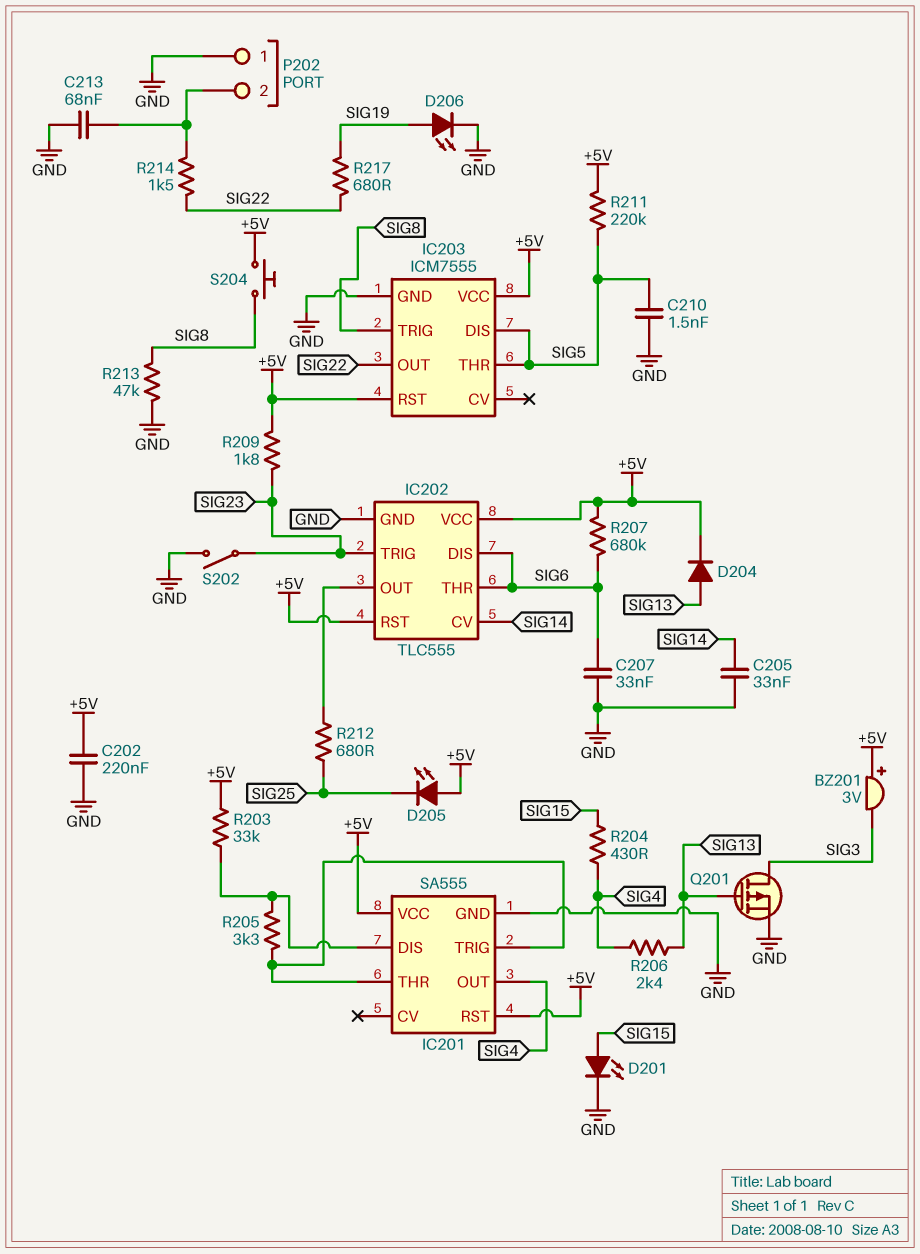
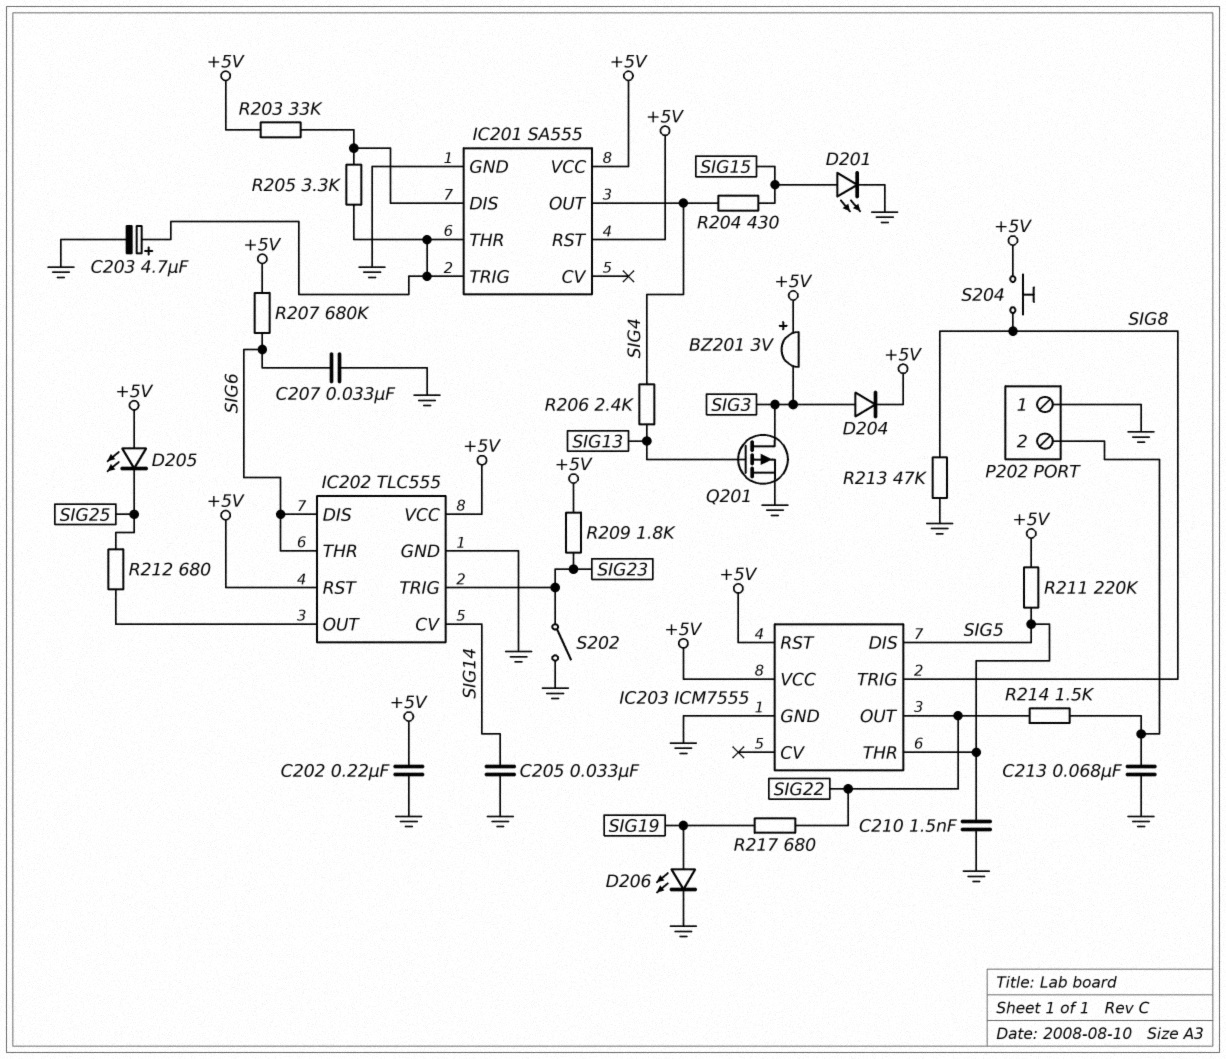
C203: none -> 4.7uF (plus IC201/THR, minus GND)
D204: diode (A SIG13, K +5V) -> diode (A SIG3, K +5V)

